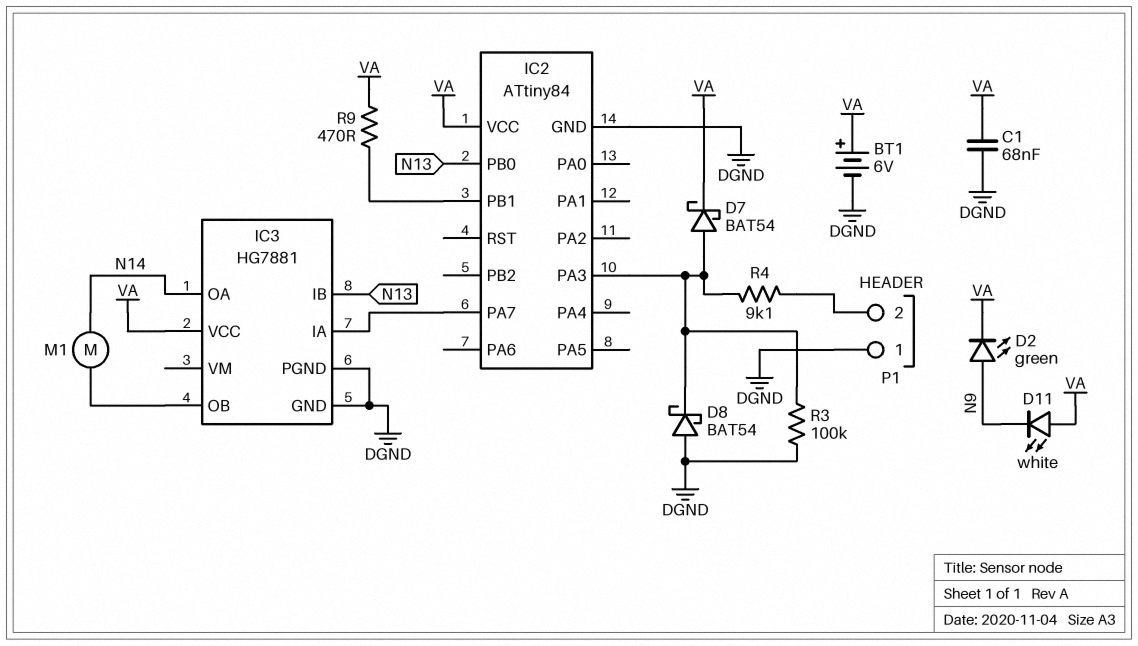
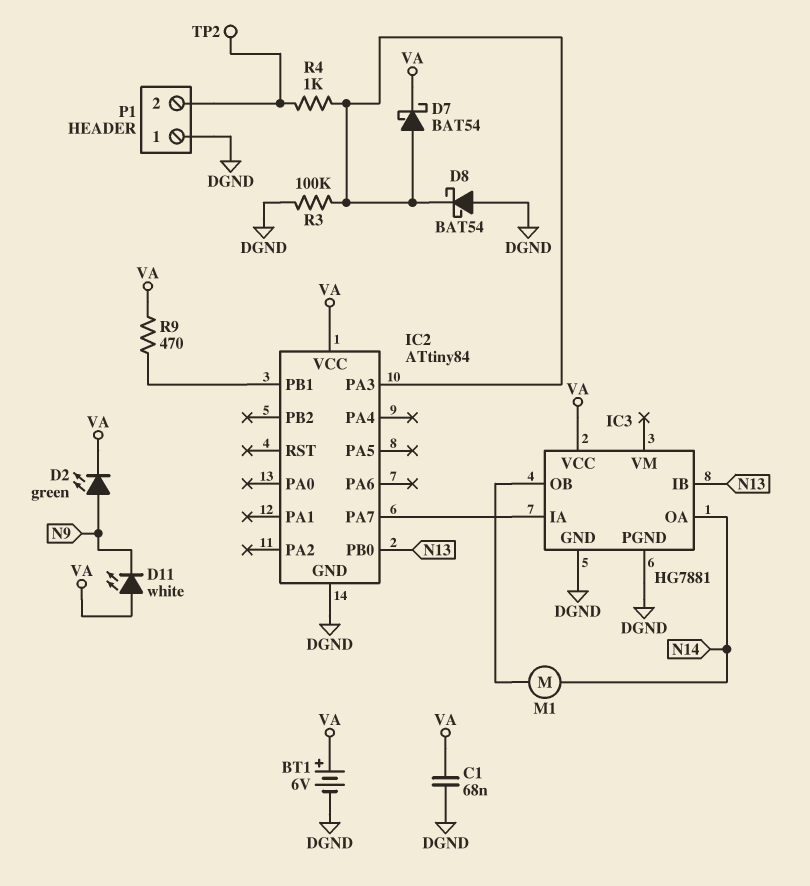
R4: 9.1k (IC2/PA3, P1/2) -> 1k (IC2/PA3, P1/2)
TP2: none -> test point (P1/2)

